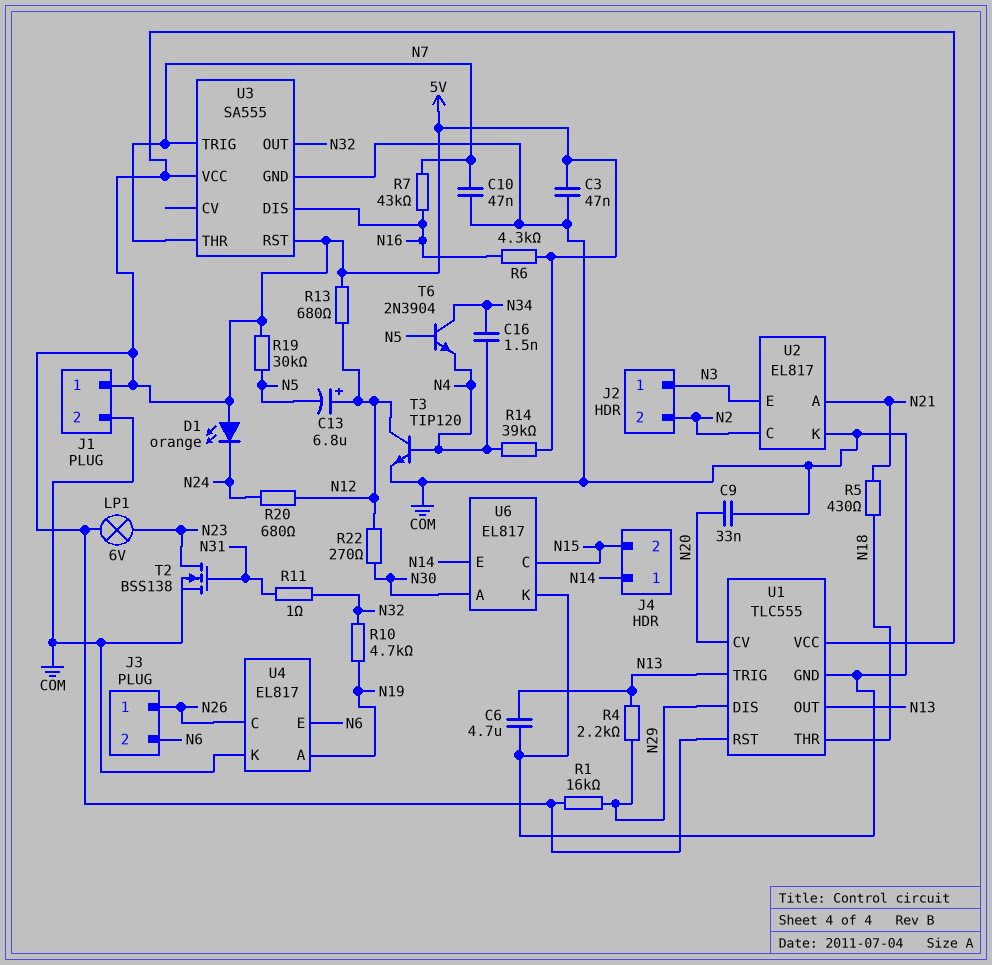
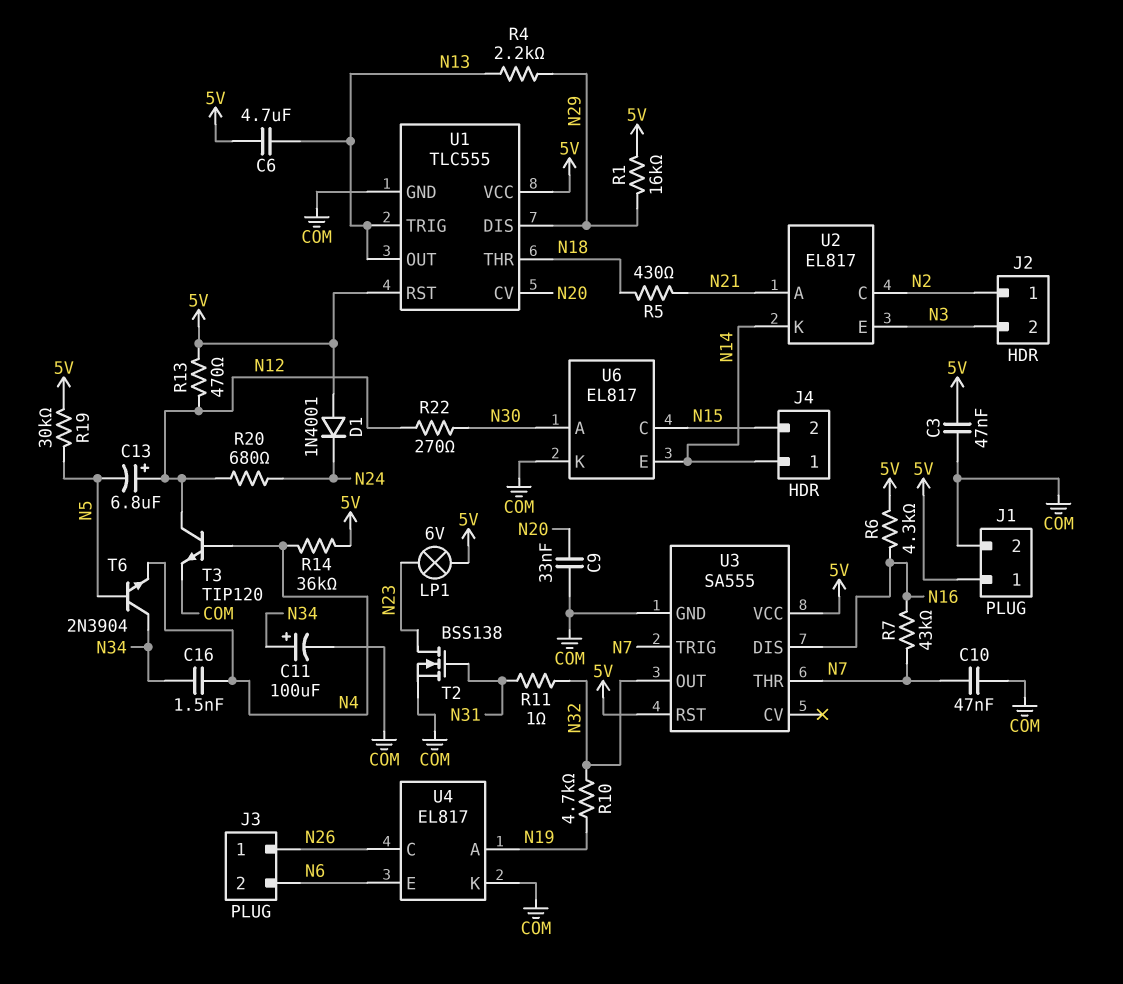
C6: 4.7uF (COM, N13) -> 4.7uF (5V, N13)
C11: none -> 100uF (plus N34, minus COM)
D1: LED orange (A 5V, K N24) -> diode 1N4001 (A 5V, K N24)
J2 pin 1: N3 -> N2
J2 pin 2: N2 -> N3
R13: 680 (5V, N12) -> 470 (5V, N12)
R14: 39k (5V, N4) -> 36k (5V, N4)
U2 pin K: COM -> N14

